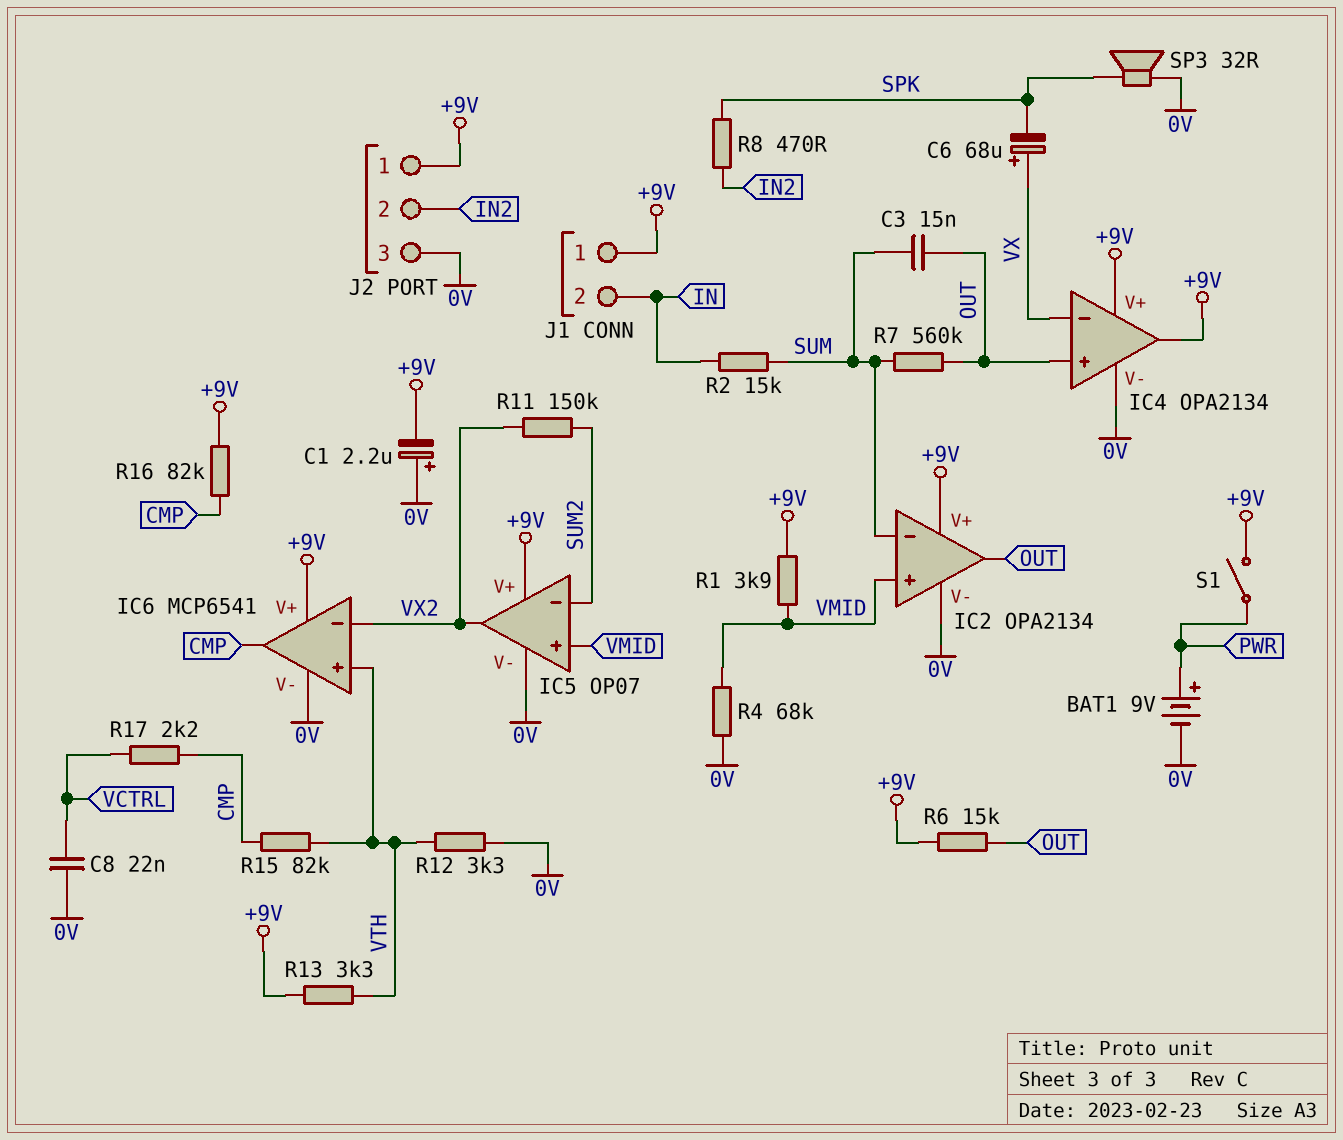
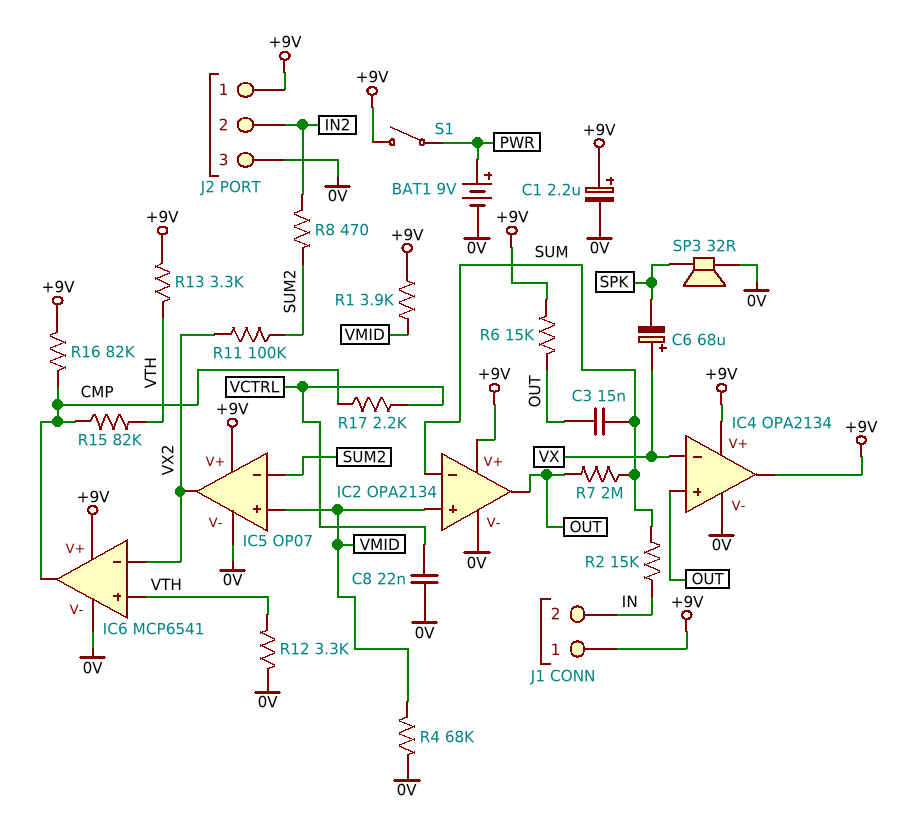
C1: 2.2uF (plus 0V, minus +9V) -> 2.2uF (plus +9V, minus 0V)
R7: 560k (OUT, SUM) -> 2M (OUT, SUM)
R8: 470 (IN2, SPK) -> 470 (IN2, SUM2)
R11: 150k (SUM2, VX2) -> 100k (SUM2, VX2)

